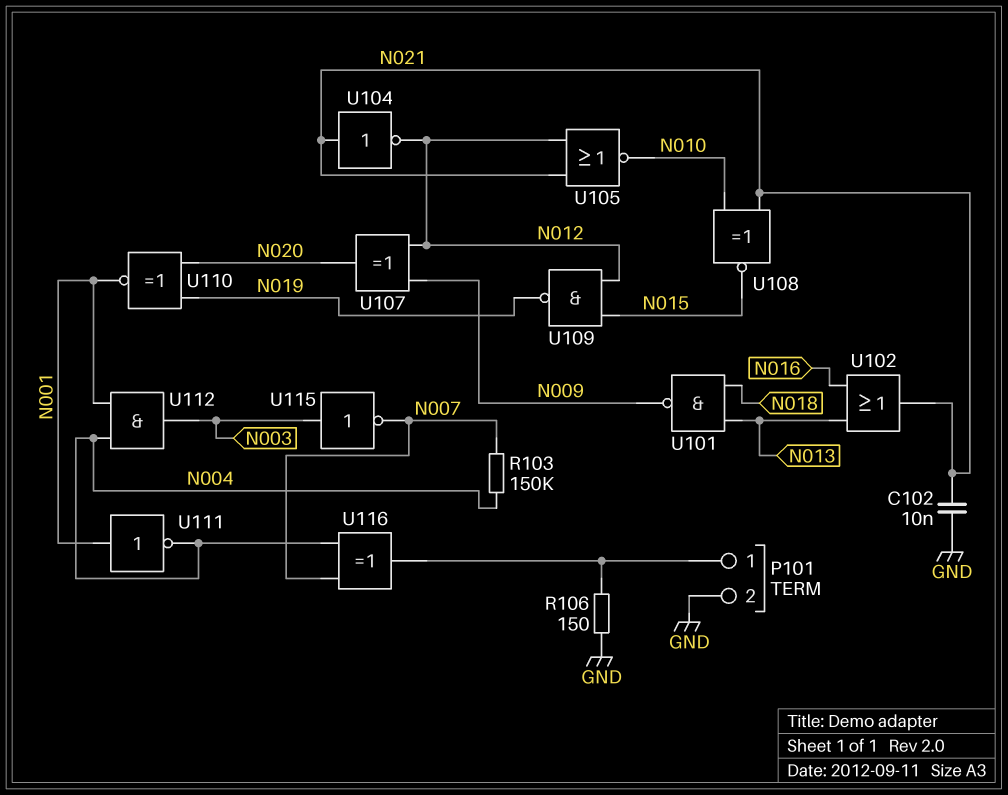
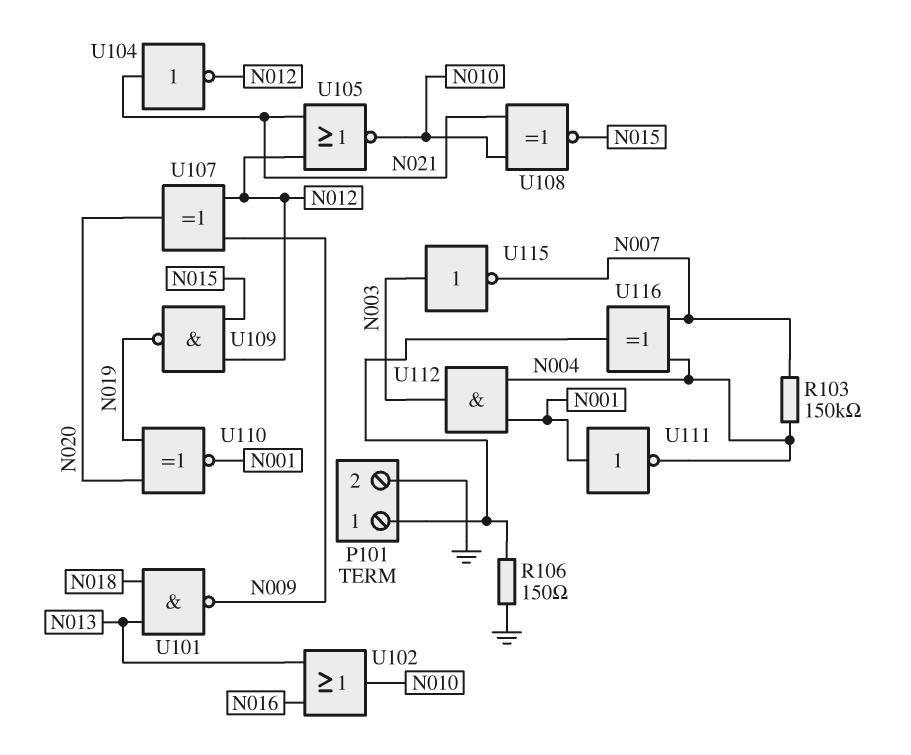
C102: 10nF (GND, N021) -> none
U102: OR (in N013, in N016, out N021) -> OR (in N013, in N016, out N010)

